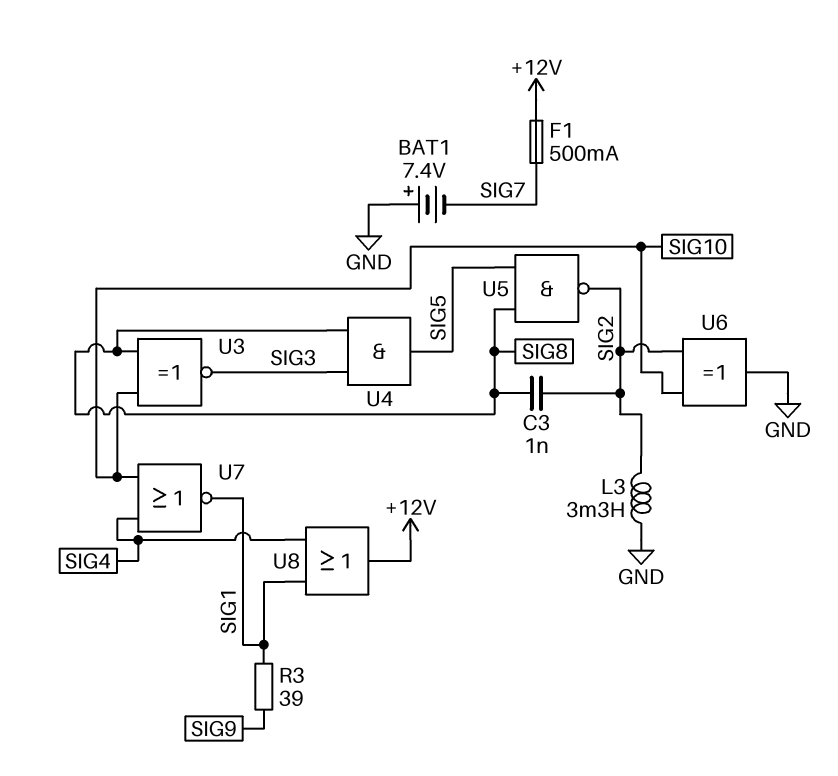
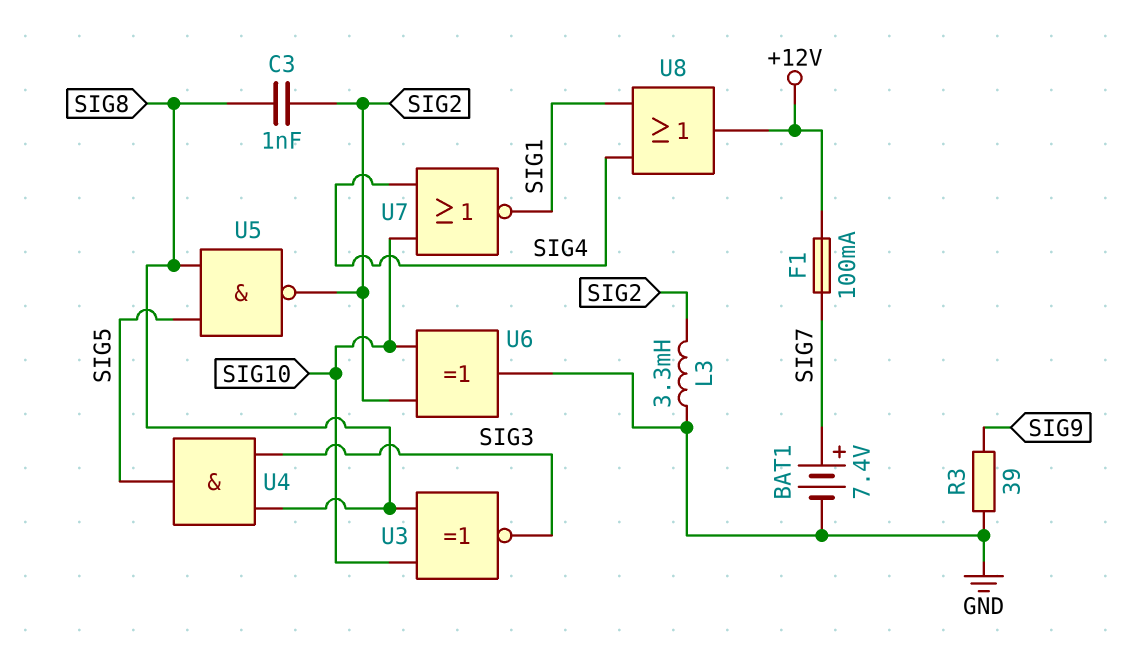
BAT1: 7.4V (plus GND, minus SIG7) -> 7.4V (plus SIG7, minus GND)
F1: 500mA (+12V, SIG7) -> 100mA (+12V, SIG7)
R3: 39 (SIG1, SIG9) -> 39 (GND, SIG9)

